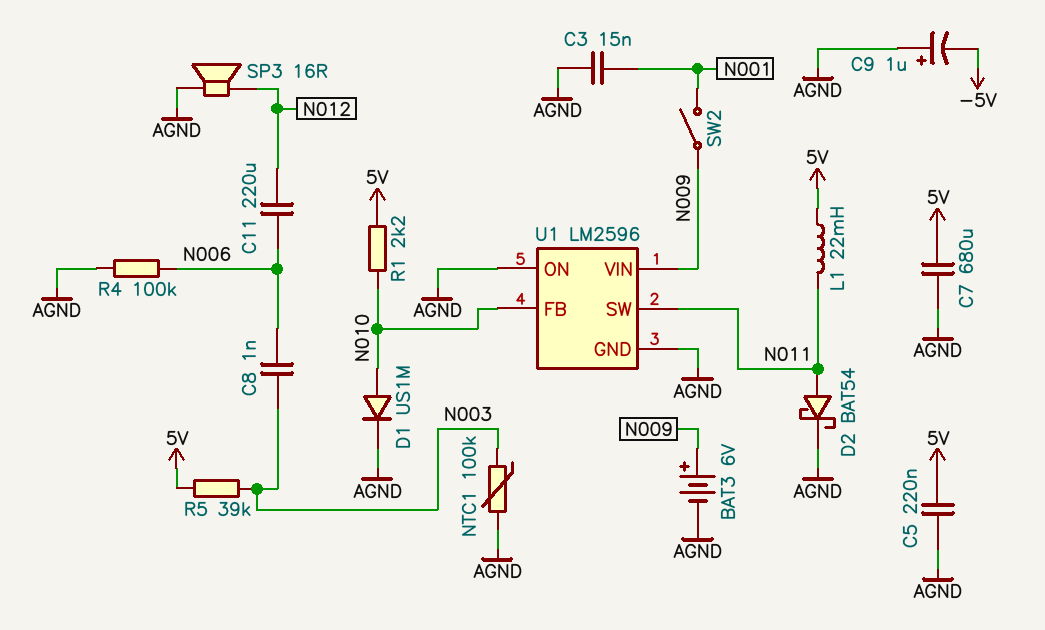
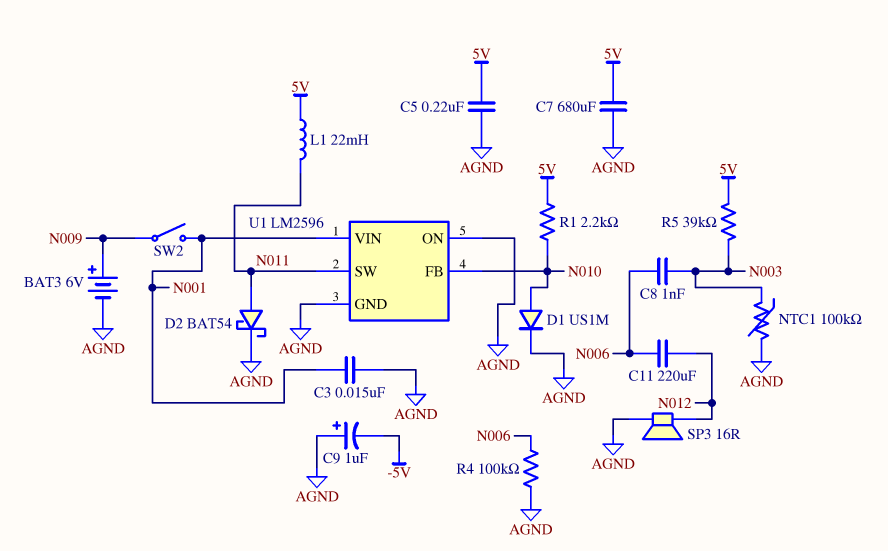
U1 pin VIN: N009 -> N001

